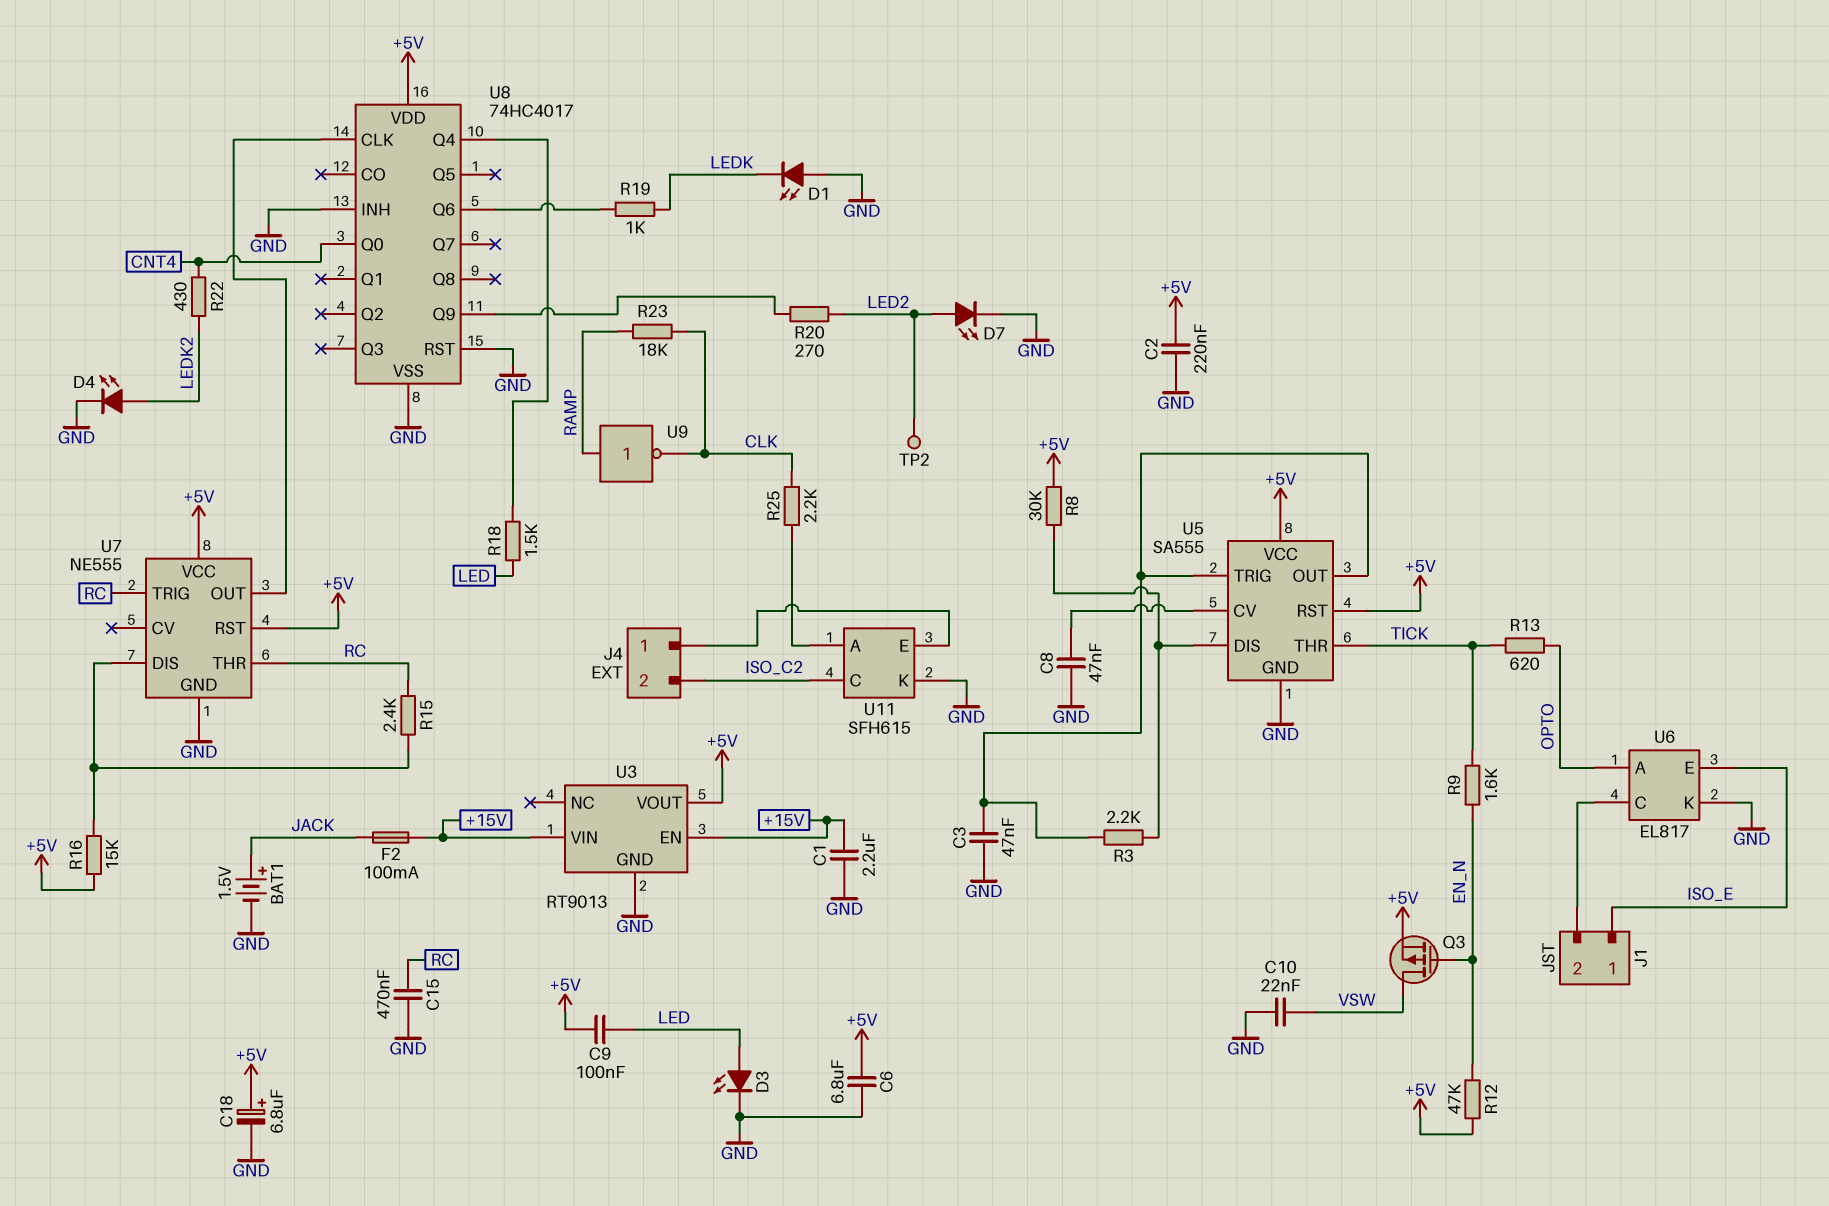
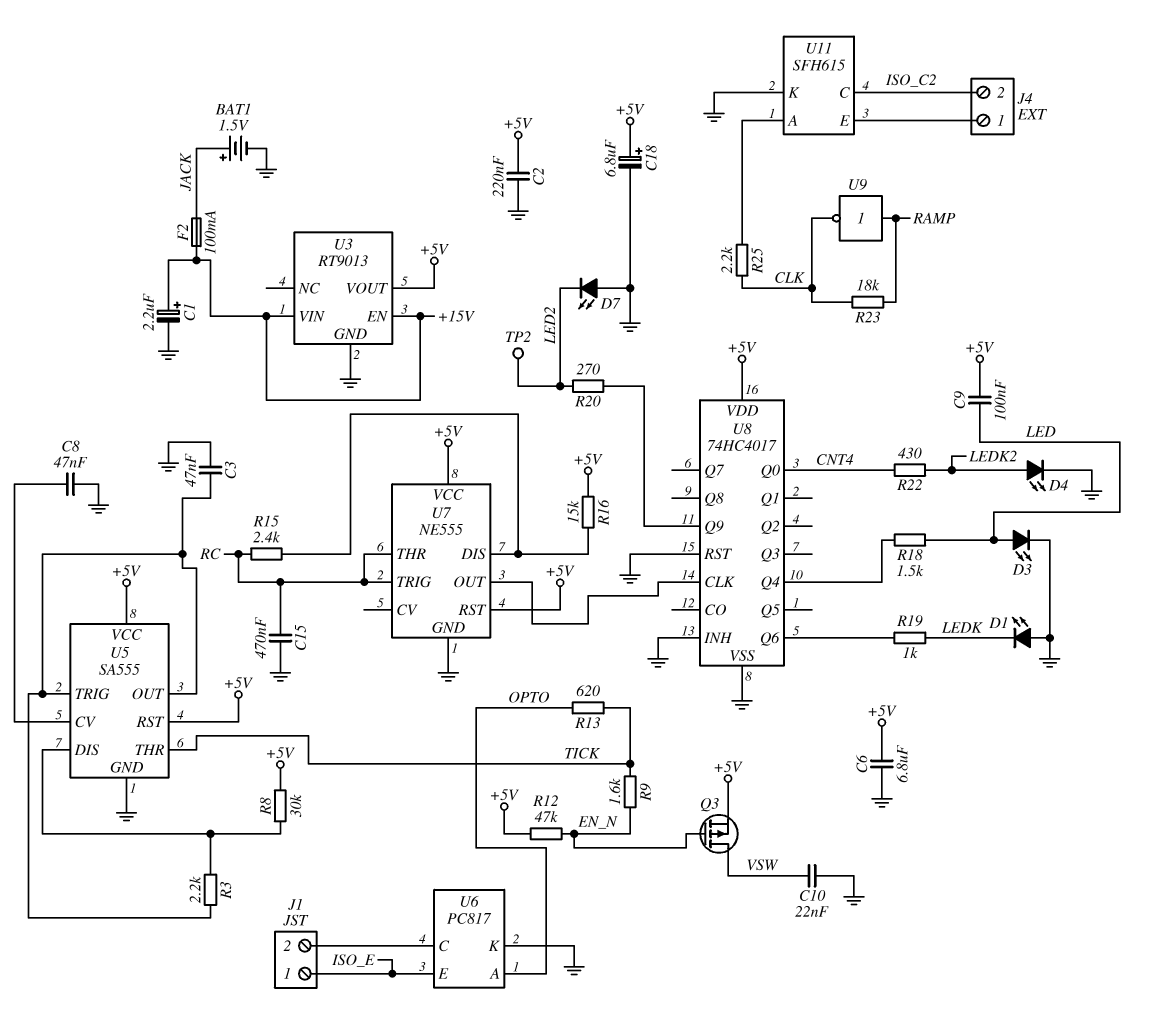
C1: 2.2uF (+15V, GND) -> 2.2uF (plus +15V, minus GND)
D7: LED (A LED2, K GND) -> LED (A GND, K LED2)
U6: EL817 -> PC817

